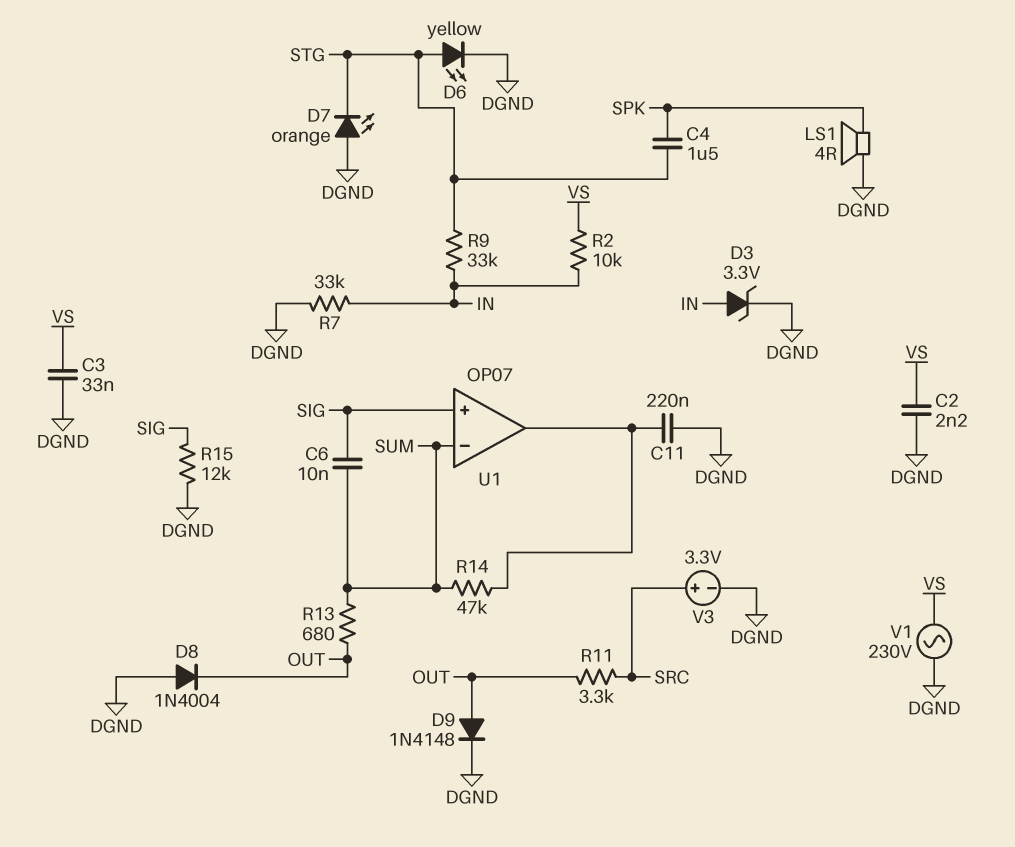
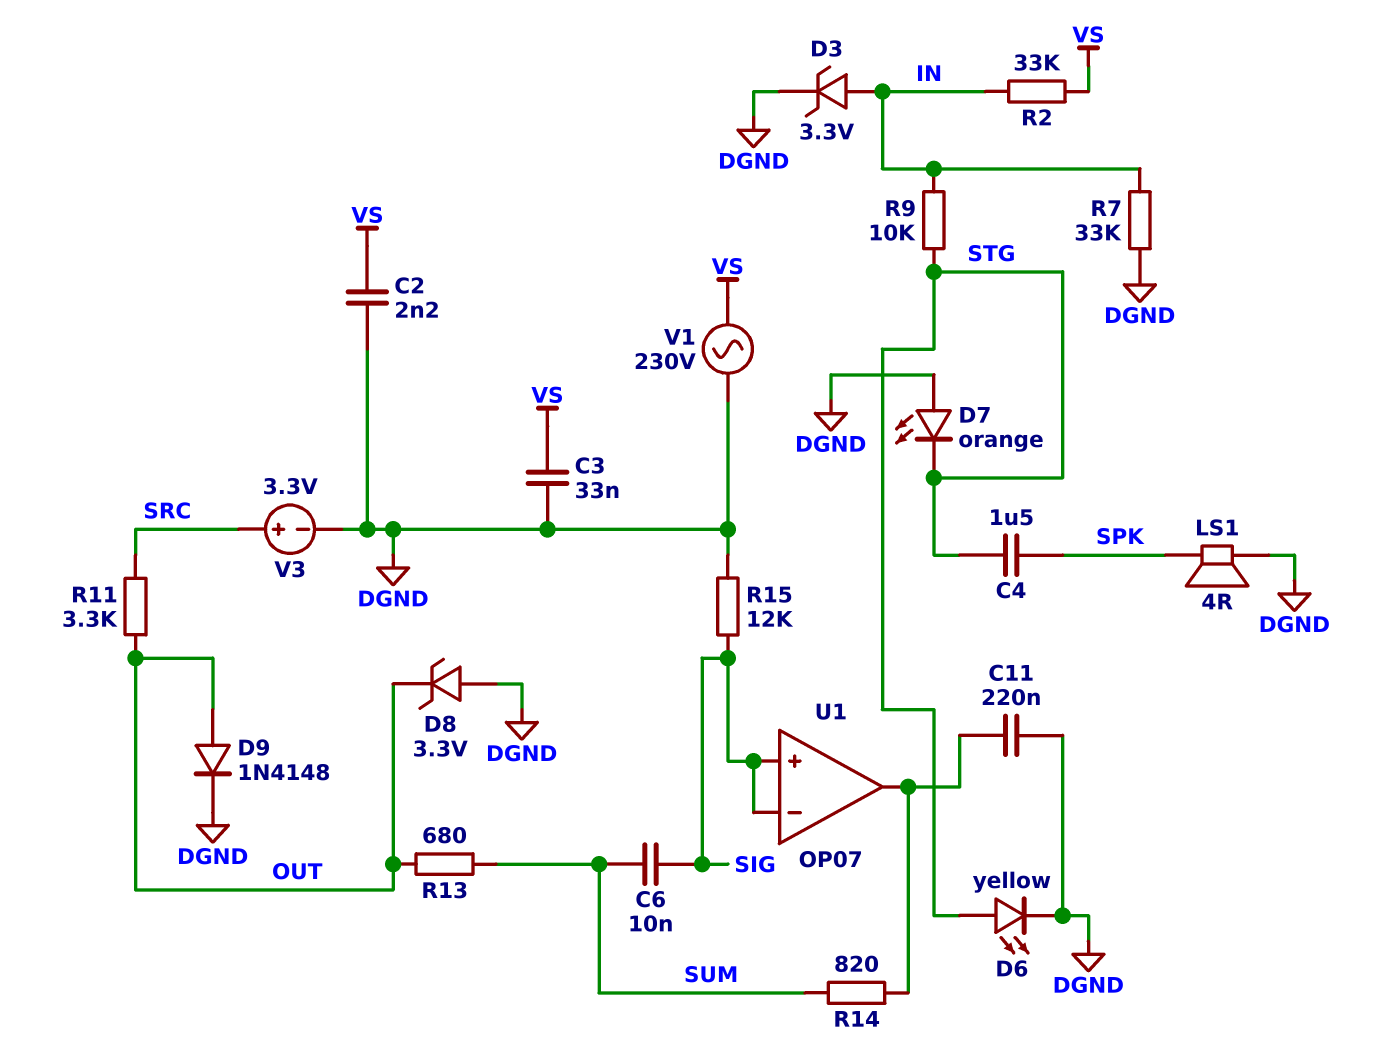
D8: diode 1N4004 (A DGND, K OUT) -> zener 3.3V (A DGND, K OUT)
R2: 10k (IN, VS) -> 33k (IN, VS)
R9: 33k (IN, STG) -> 10k (IN, STG)
R14: 47k (SUM, U1/out) -> 820 (SUM, U1/out)
U1 pin in-: SUM -> SIG

